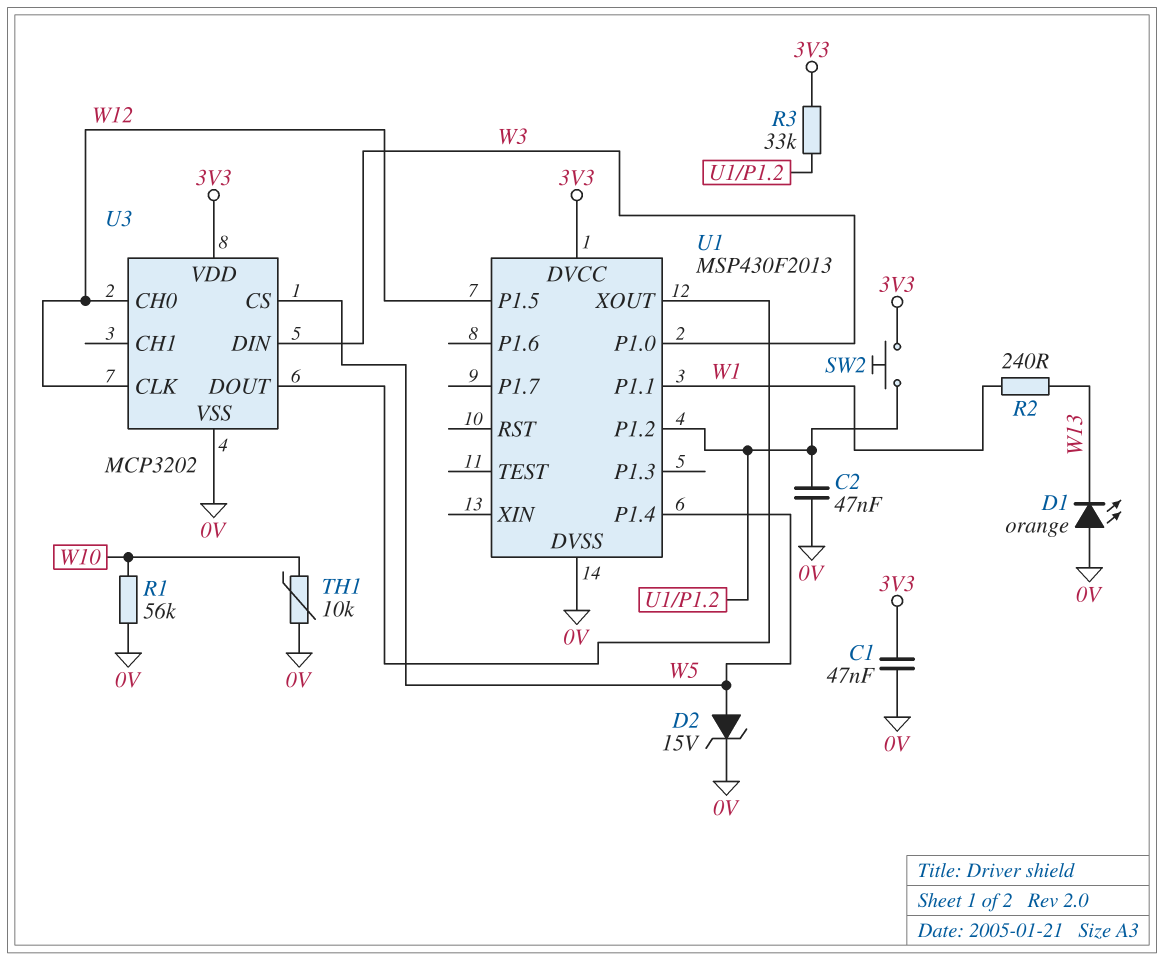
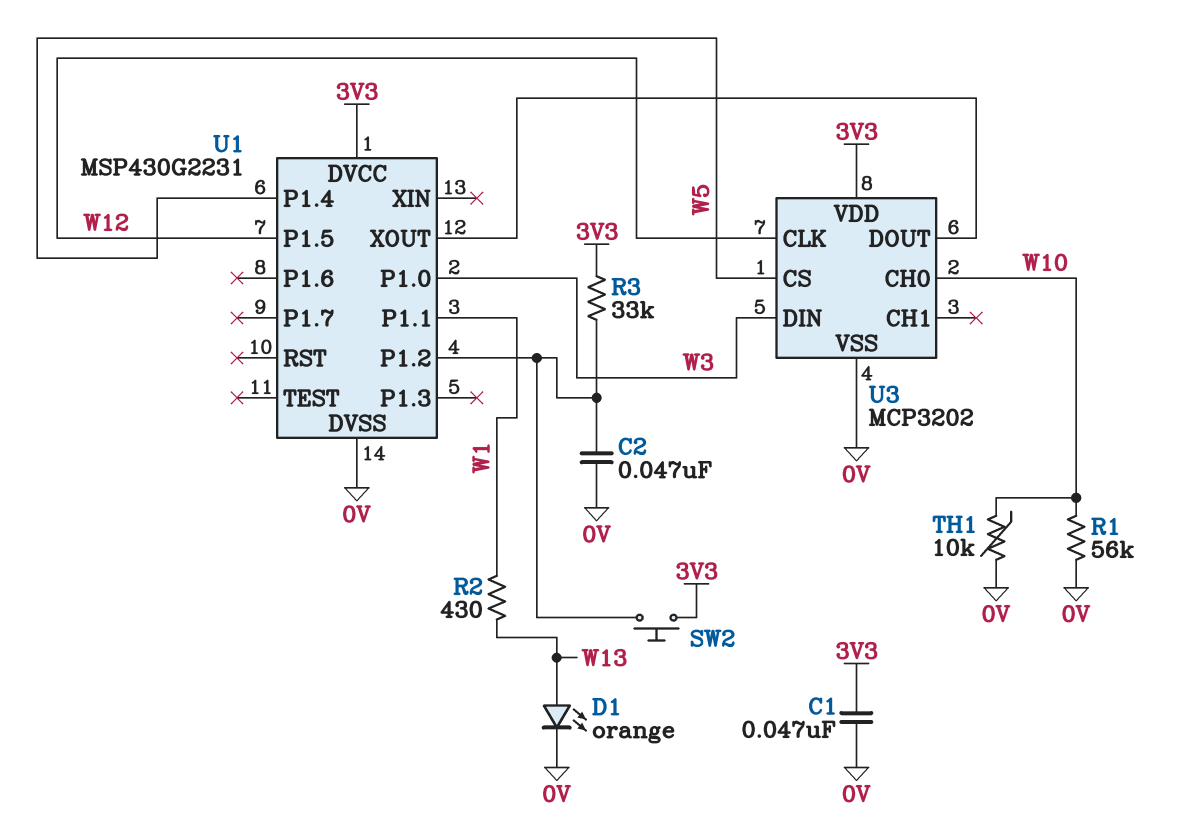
D1: LED orange (A 0V, K W13) -> LED orange (A W13, K 0V)
D2: zener 15V (A W5, K 0V) -> none
R2: 240 (W1, W13) -> 430 (W1, W13)
U1: MSP430F2013 -> MSP430G2231
U3 pin CH0: W12 -> W10

